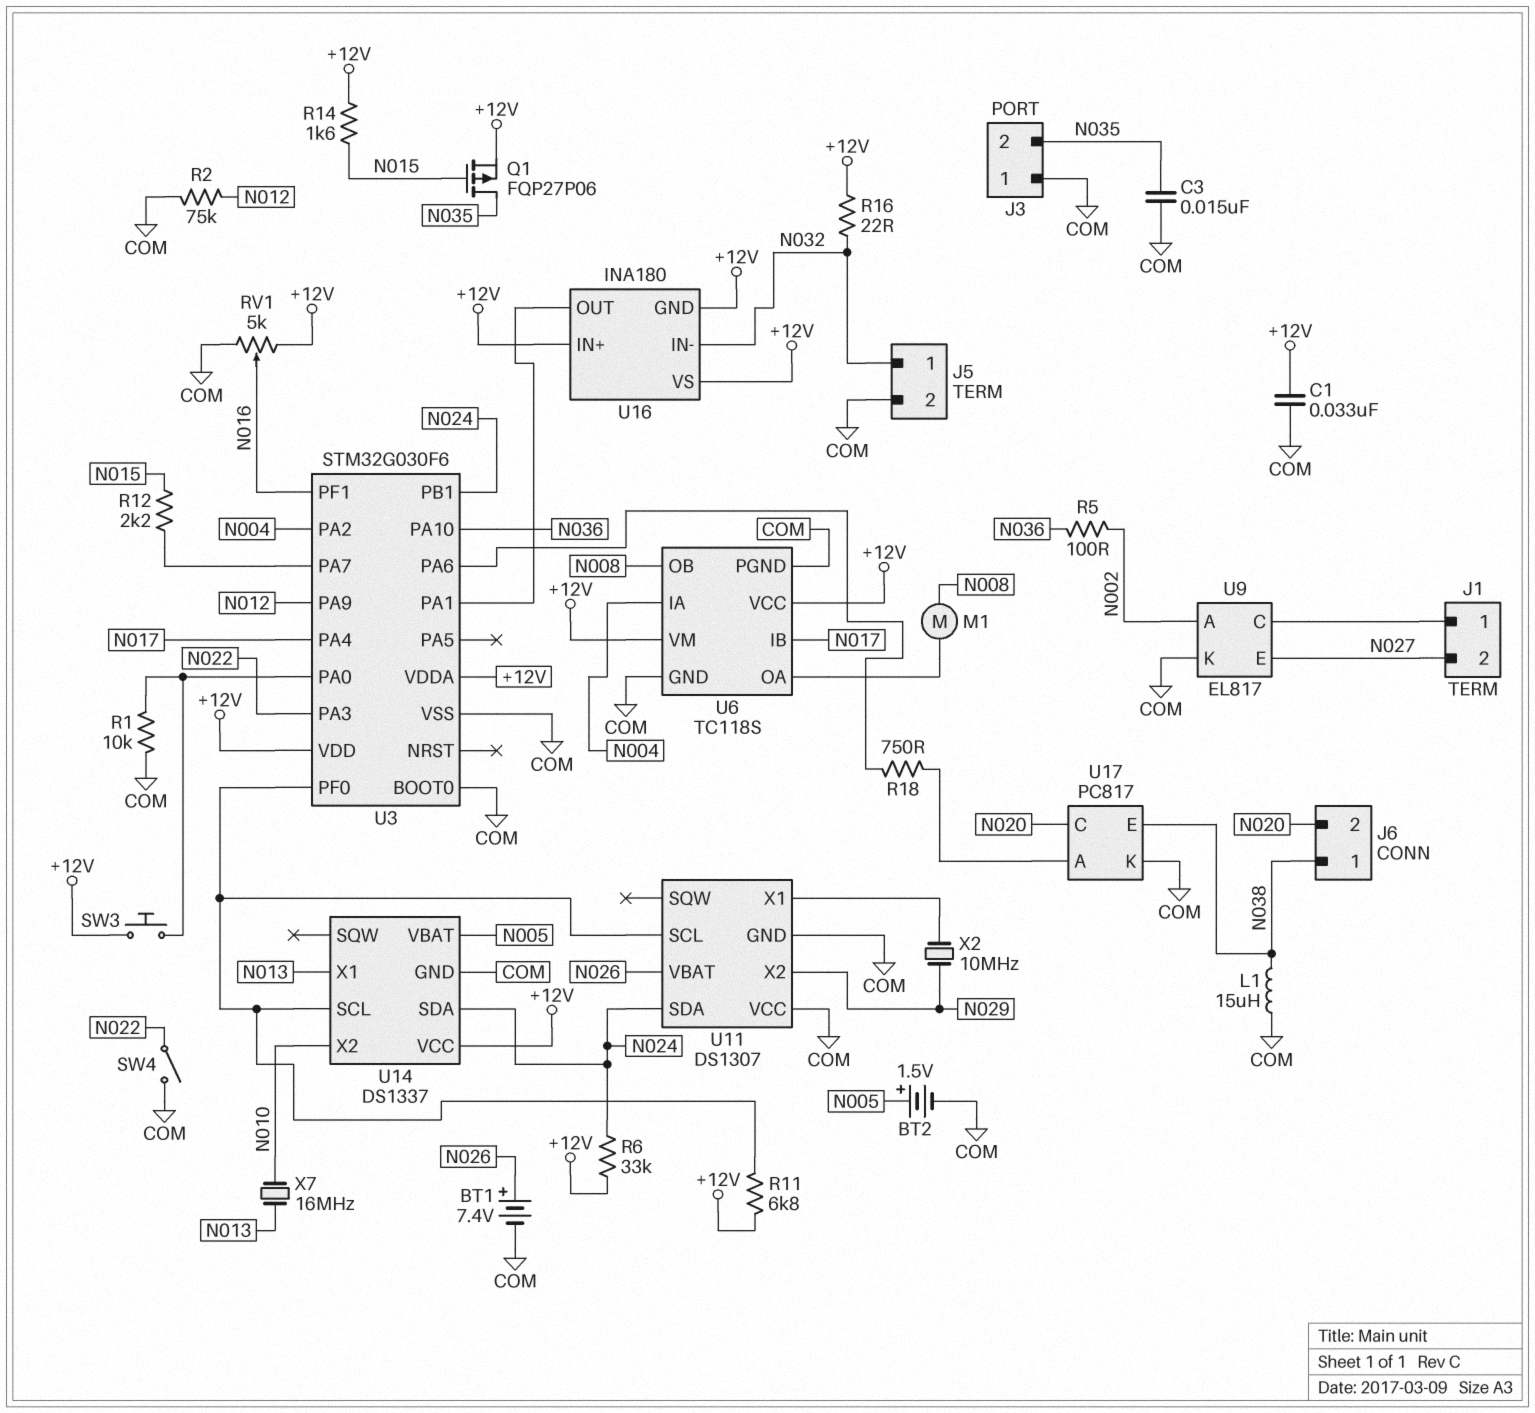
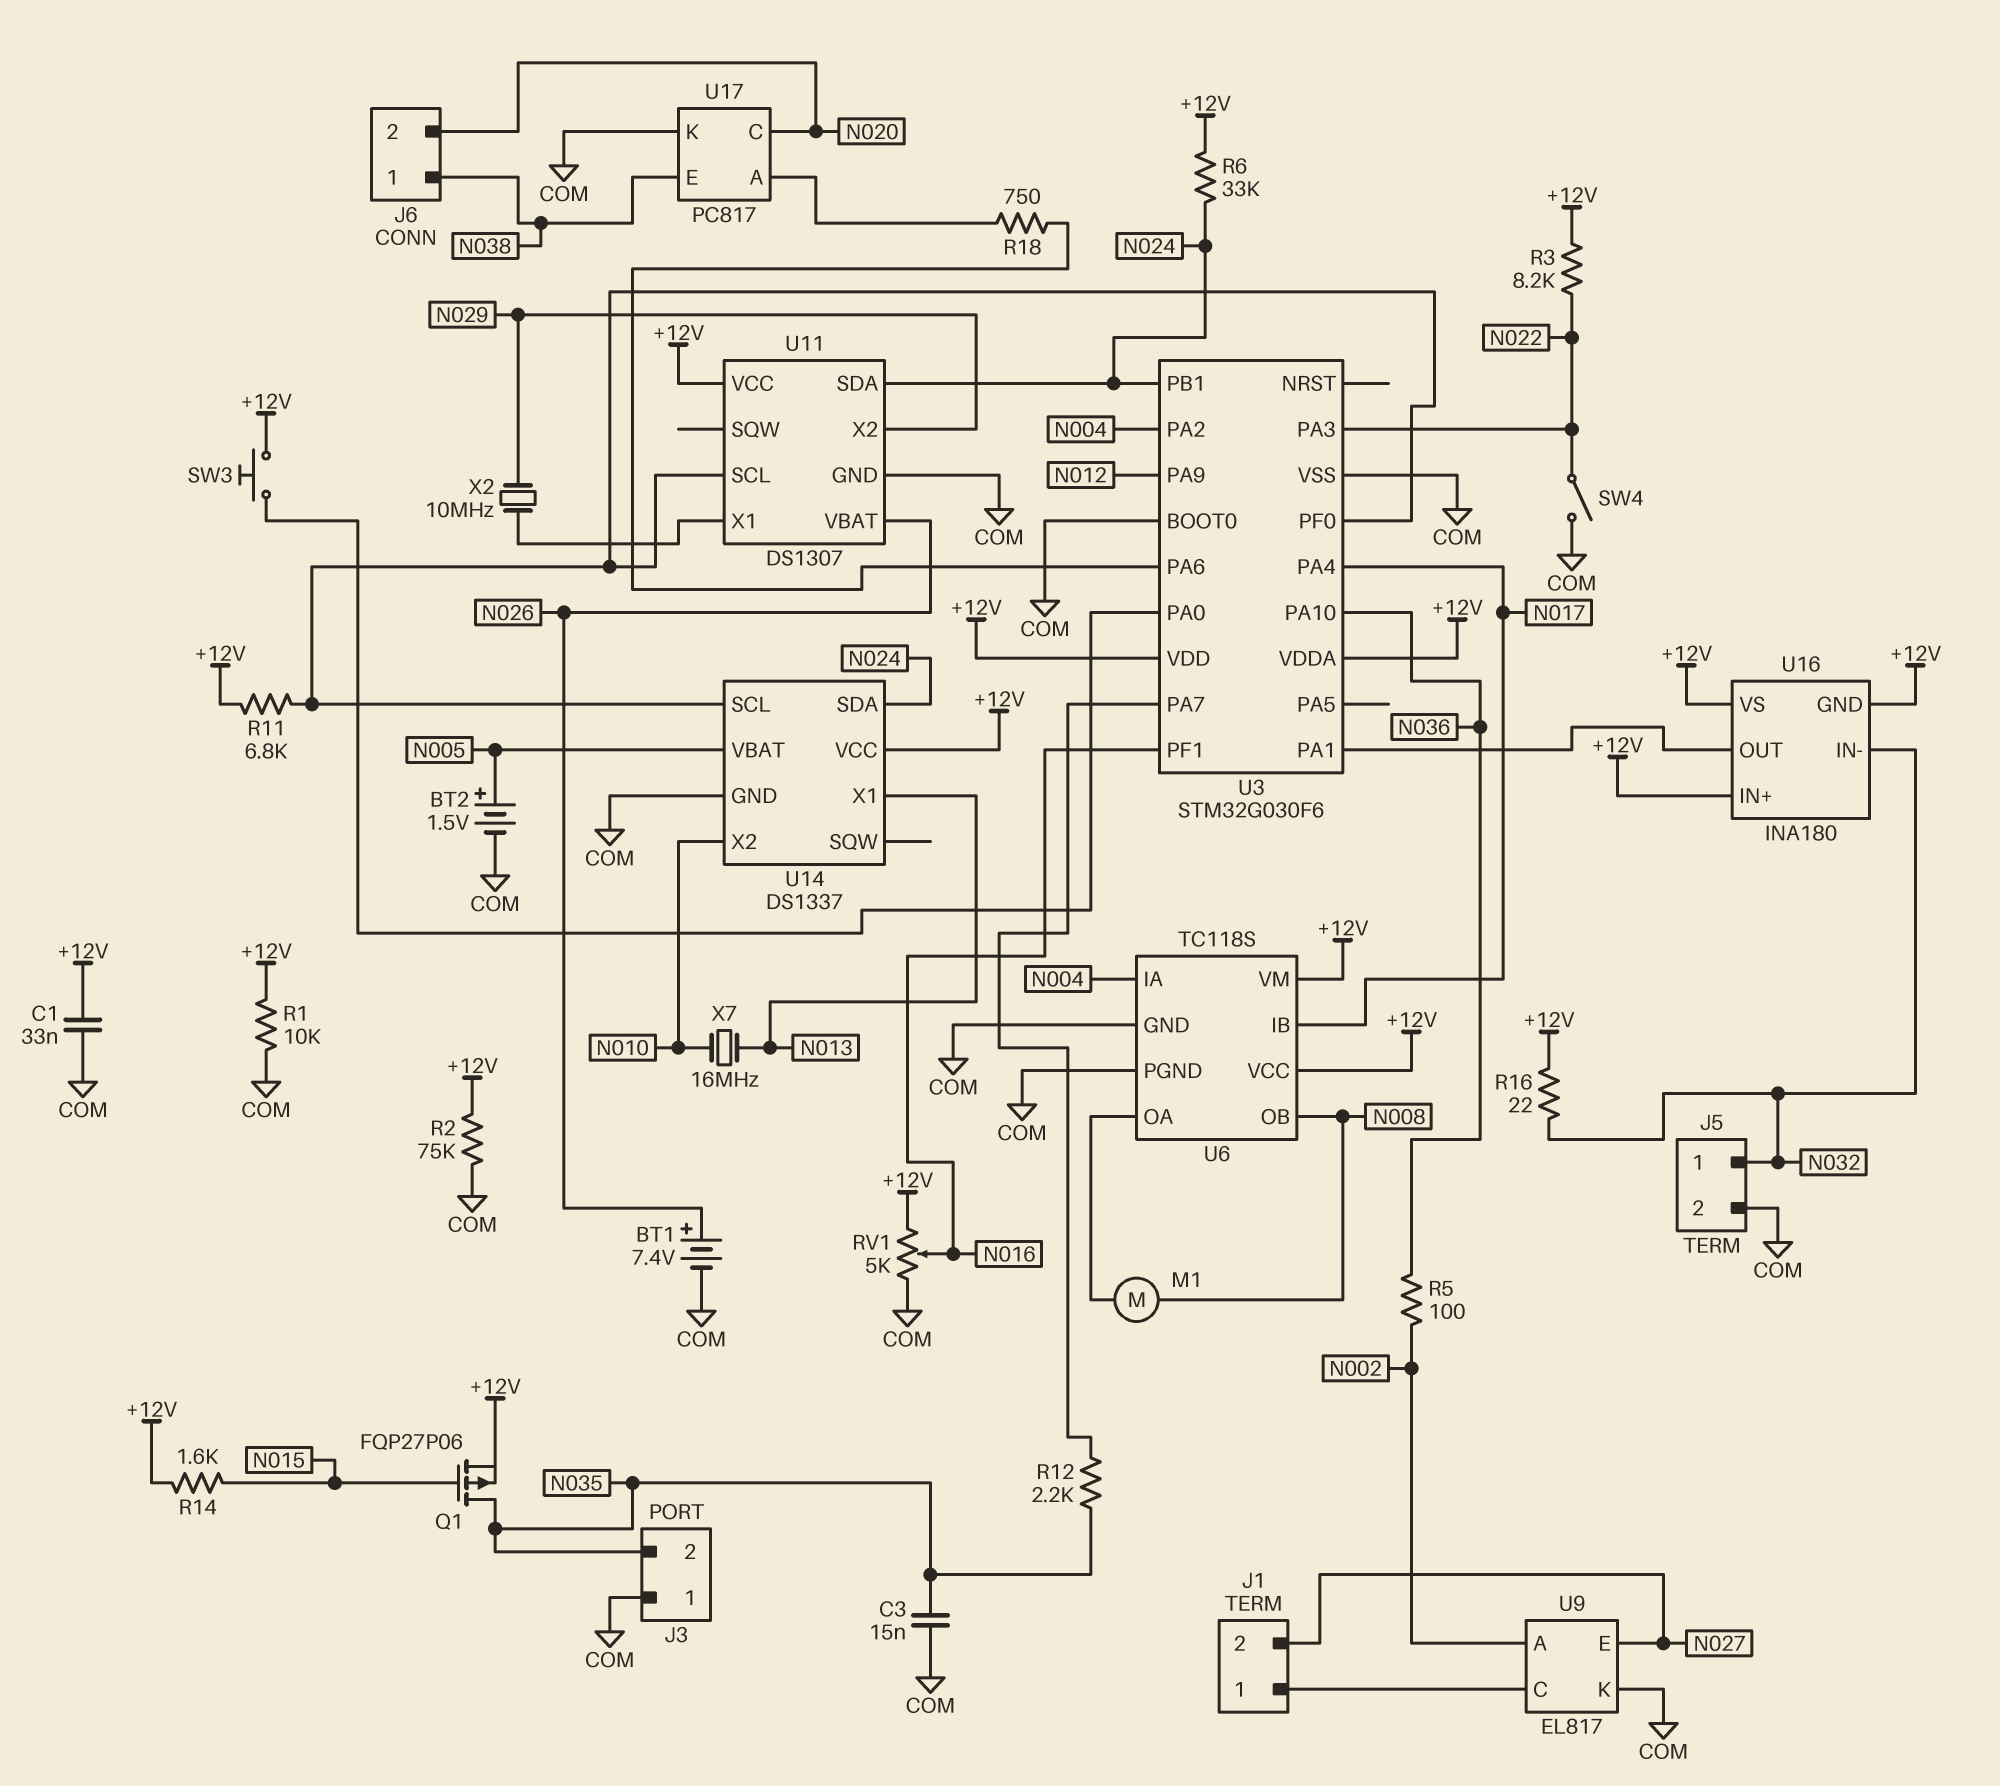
L1: 15uH (COM, N038) -> none
R1: 10k (COM, U3/PA0) -> 10k (+12V, COM)
R2: 75k (COM, N012) -> 75k (+12V, COM)
R3: none -> 8.2k (+12V, N022)
R12: 2.2k (N015, U3/PA7) -> 2.2k (N035, U3/PA7)
U11 pin VCC: COM -> +12V

